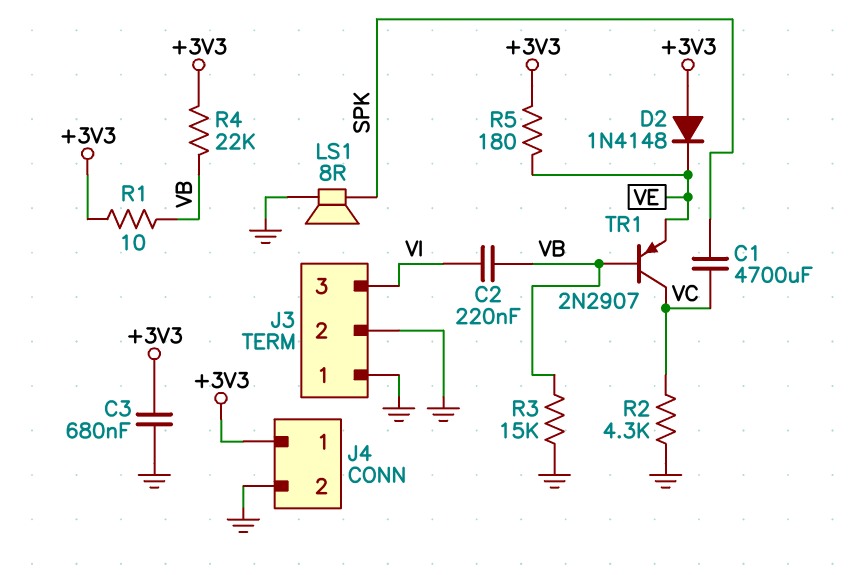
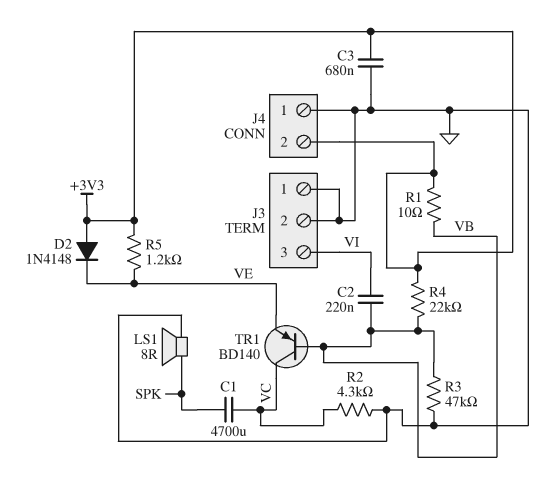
J4 pin 1: +3V3 -> GND
J4 pin 2: GND -> +3V3
R3: 15k (GND, VB) -> 47k (GND, VB)
R5: 180 (+3V3, VE) -> 1.2k (+3V3, VE)
TR1: PNP 2N2907 (B VB, C VC, E VE) -> PNP BD140 (B VB, C VC, E VE)

